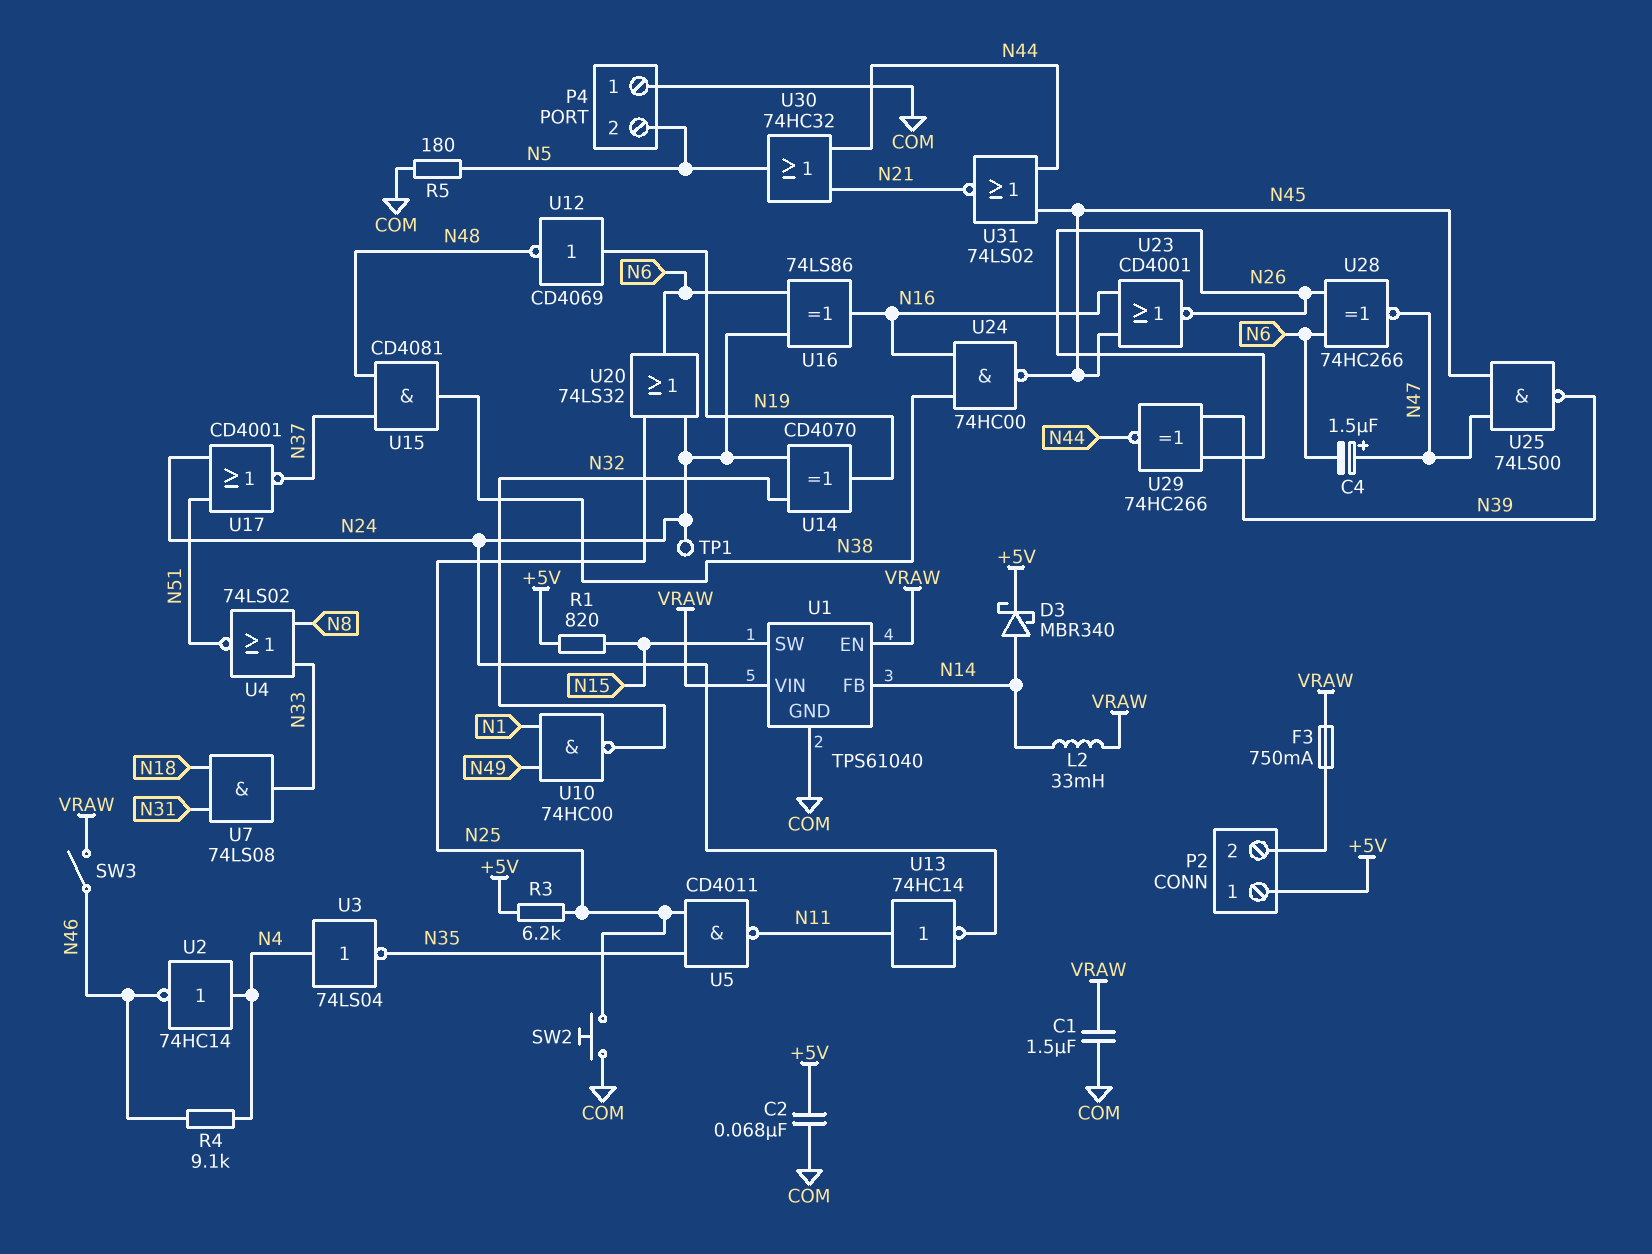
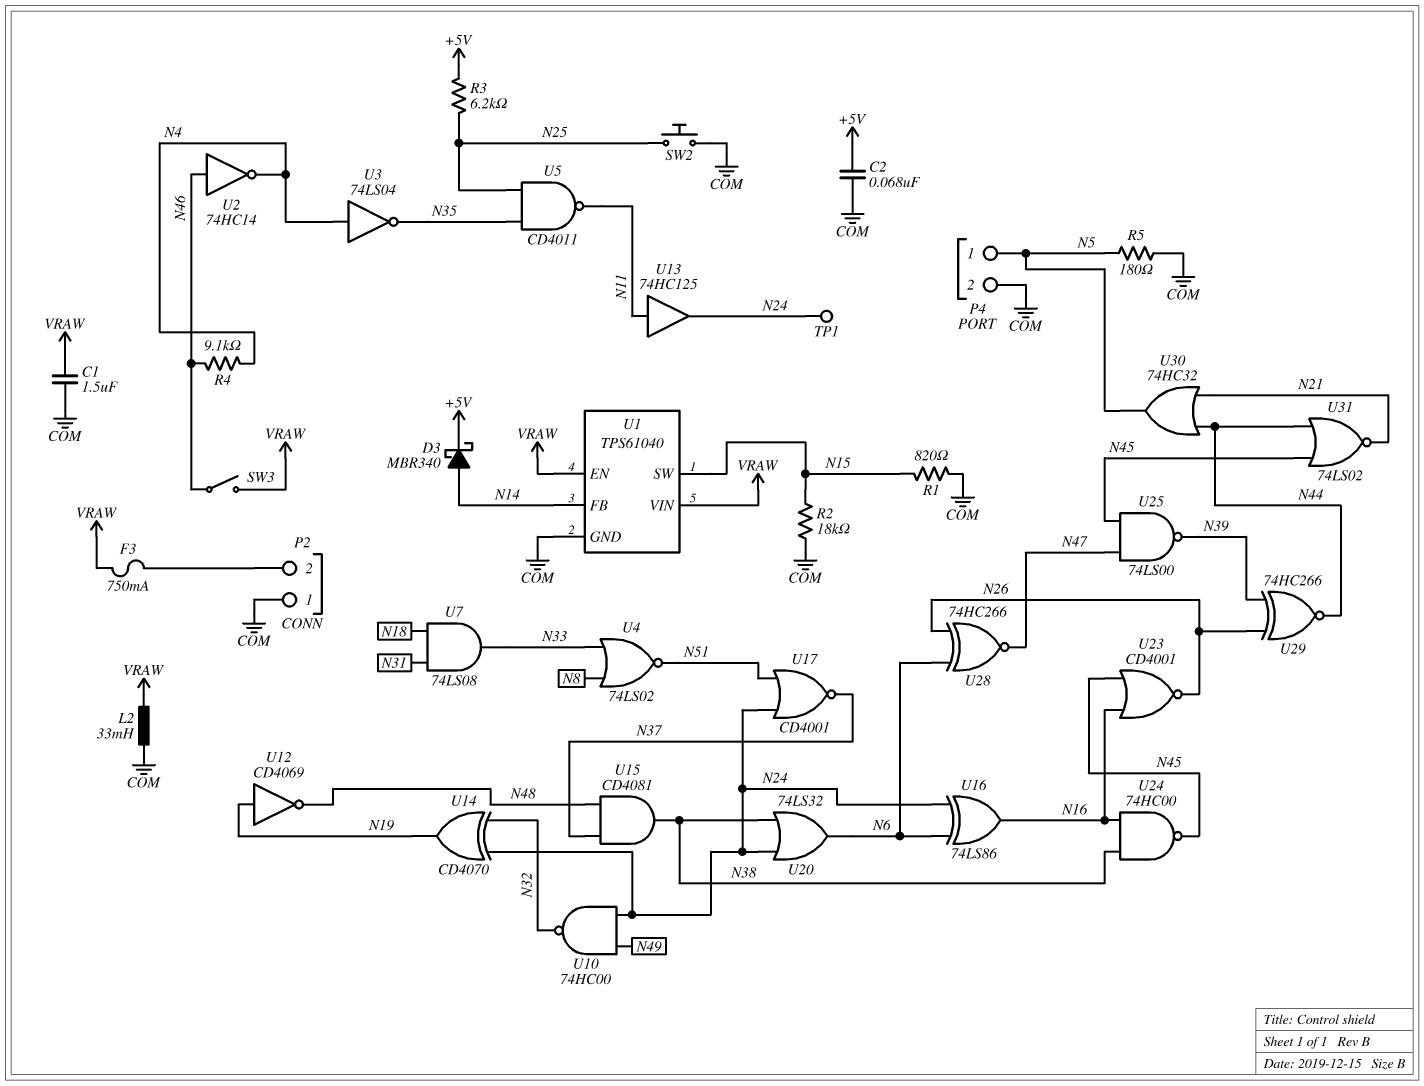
C4: 1.5uF (plus N47, minus N6) -> none
L2: 33mH (N14, VRAW) -> 33mH (COM, VRAW)
P2 pin 1: +5V -> COM
P4 pin 1: COM -> N5
P4 pin 2: N5 -> COM
R1: 820 (+5V, N15) -> 820 (COM, N15)
R2: none -> 18k (COM, N15)
U2: NOT 74HC14 (in N4, out N46) -> NOT 74HC14 (in N46, out N4)
U10: NAND 74HC00 (in N1, in N49, out N32) -> NAND 74HC00 (in N24, in N49, out N32)
U13: NOT 74HC14 (in N11, out N24) -> buffer 74HC125 (in N11, out N24)
U20: OR 74LS32 (in N24, in N25, out N6) -> OR 74LS32 (in N24, in N38, out N6)

